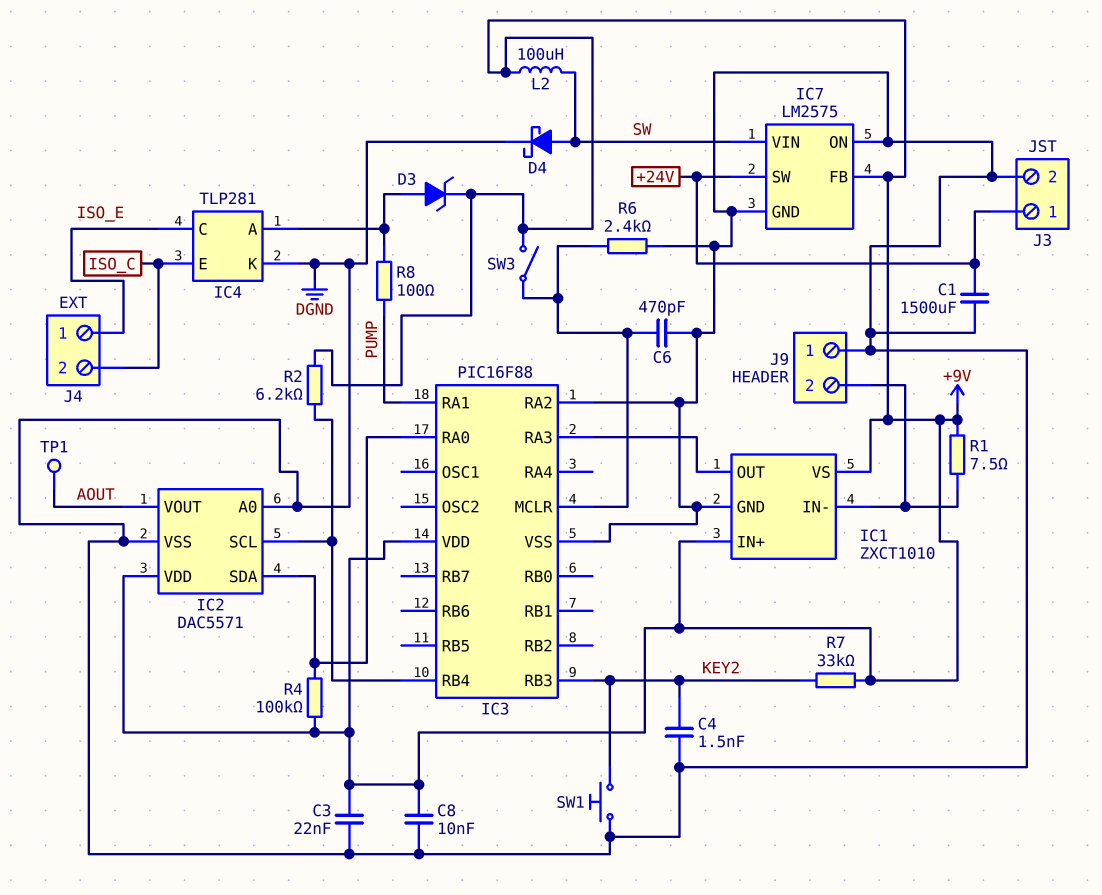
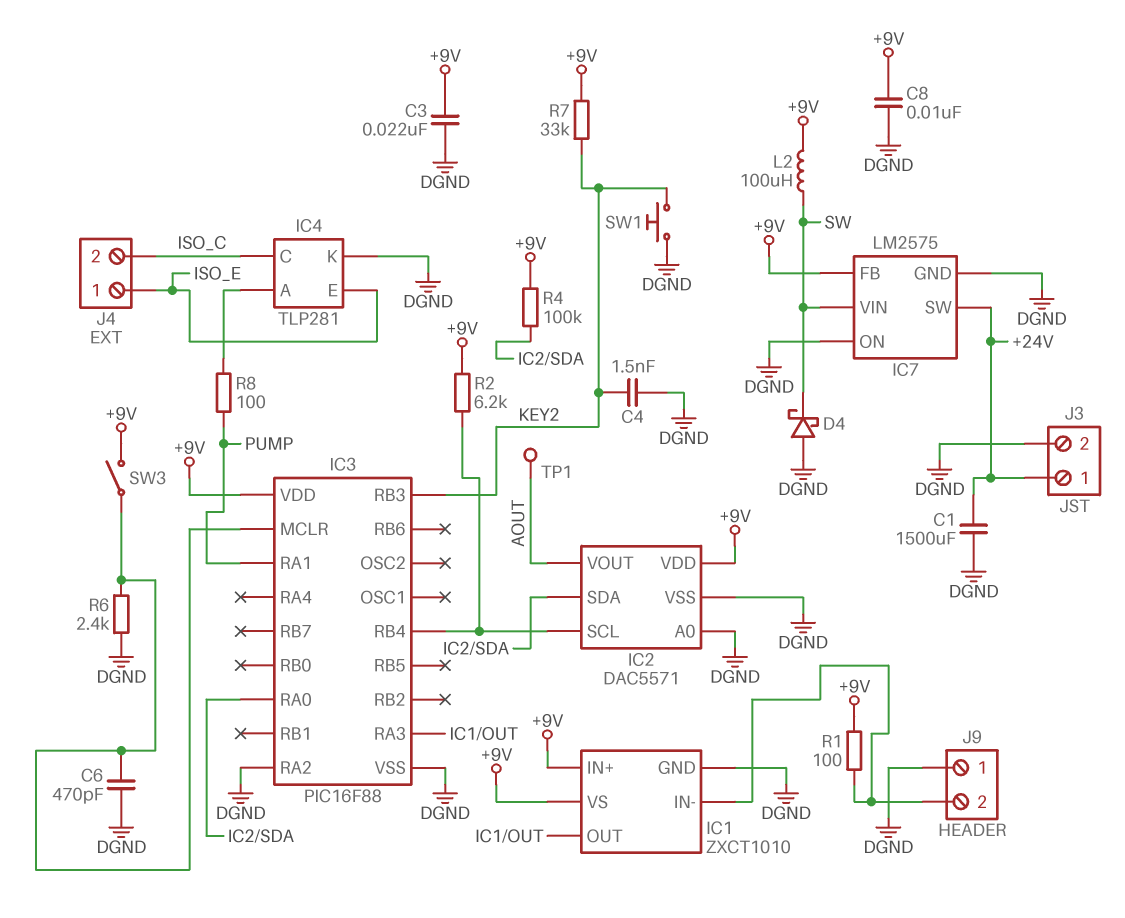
D3: zener (A IC4/A, K +9V) -> none
D4: schottky (A SW, K DGND) -> schottky (A DGND, K SW)
IC4 pin C: ISO_E -> ISO_C
IC4 pin E: ISO_C -> ISO_E
R1: 7.5 (+9V, IC1/IN-) -> 100 (+9V, IC1/IN-)

